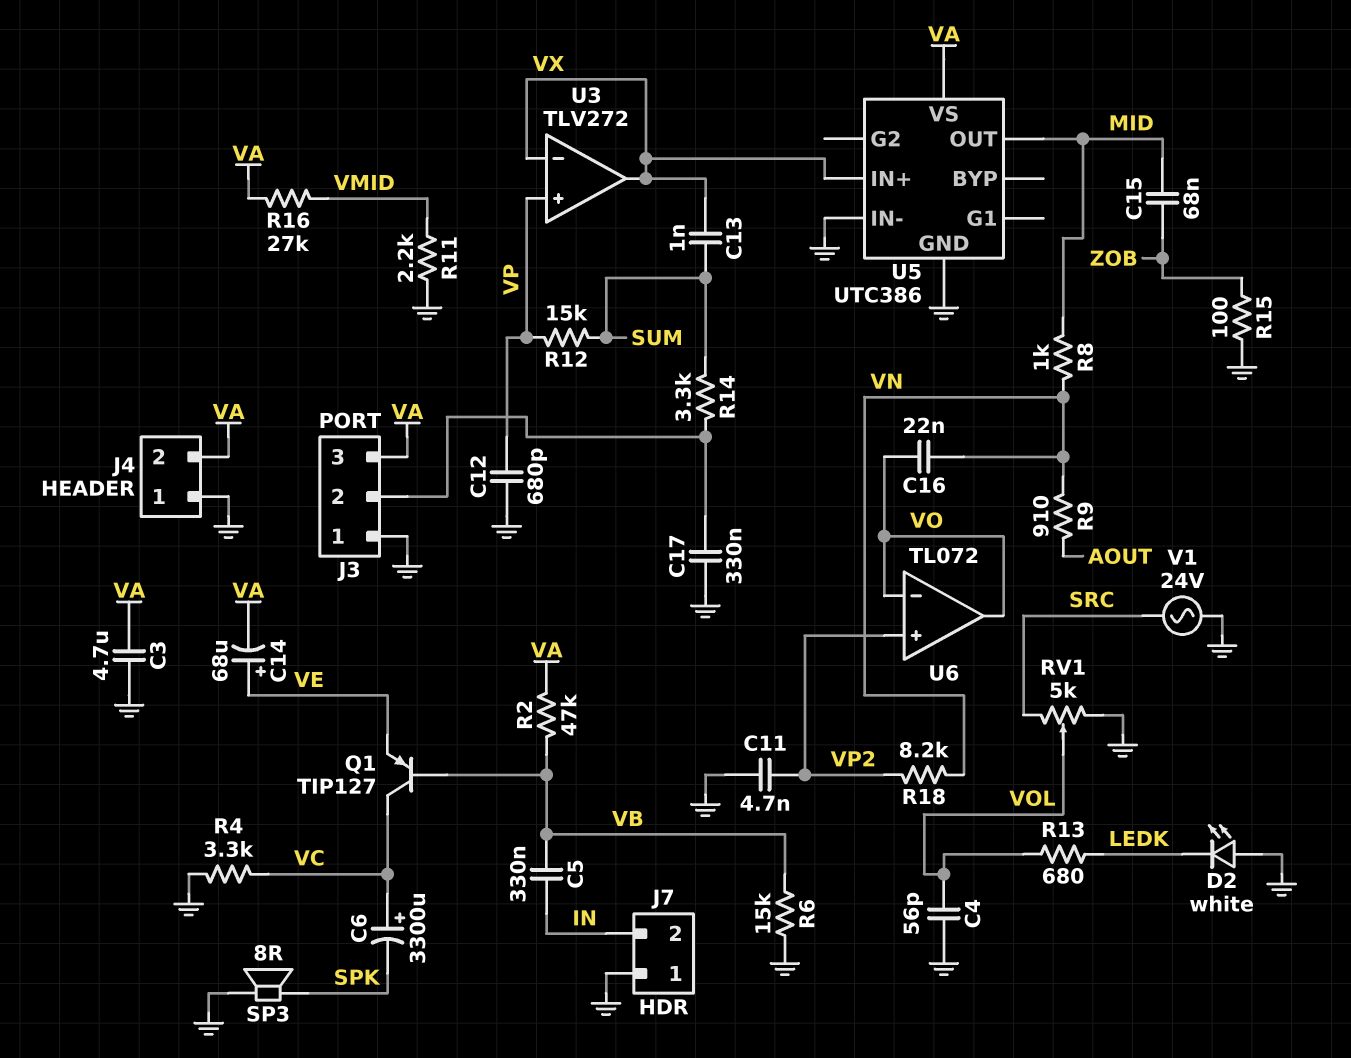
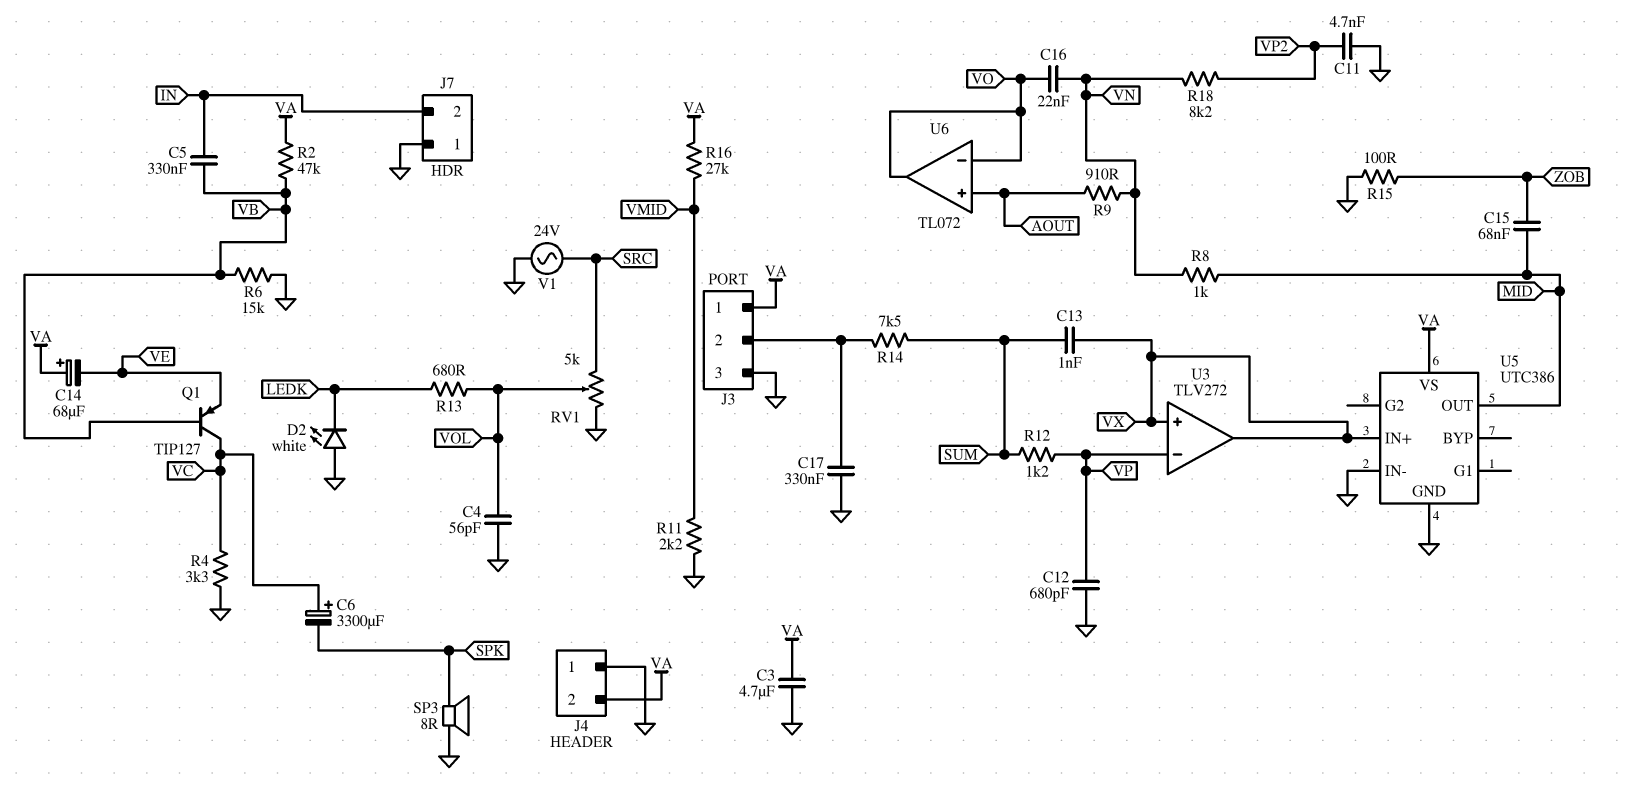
C14: 68uF (plus VE, minus VA) -> 68uF (plus VA, minus VE)
J3 pin 1: GND -> VA
J3 pin 3: VA -> GND
R12: 15k (SUM, VP) -> 1.2k (SUM, VP)
R14: 3.3k (J3/2, SUM) -> 7.5k (J3/2, SUM)
U3 pin in+: VP -> VX
U3 pin in-: VX -> VP
U6 pin in+: VP2 -> AOUT

